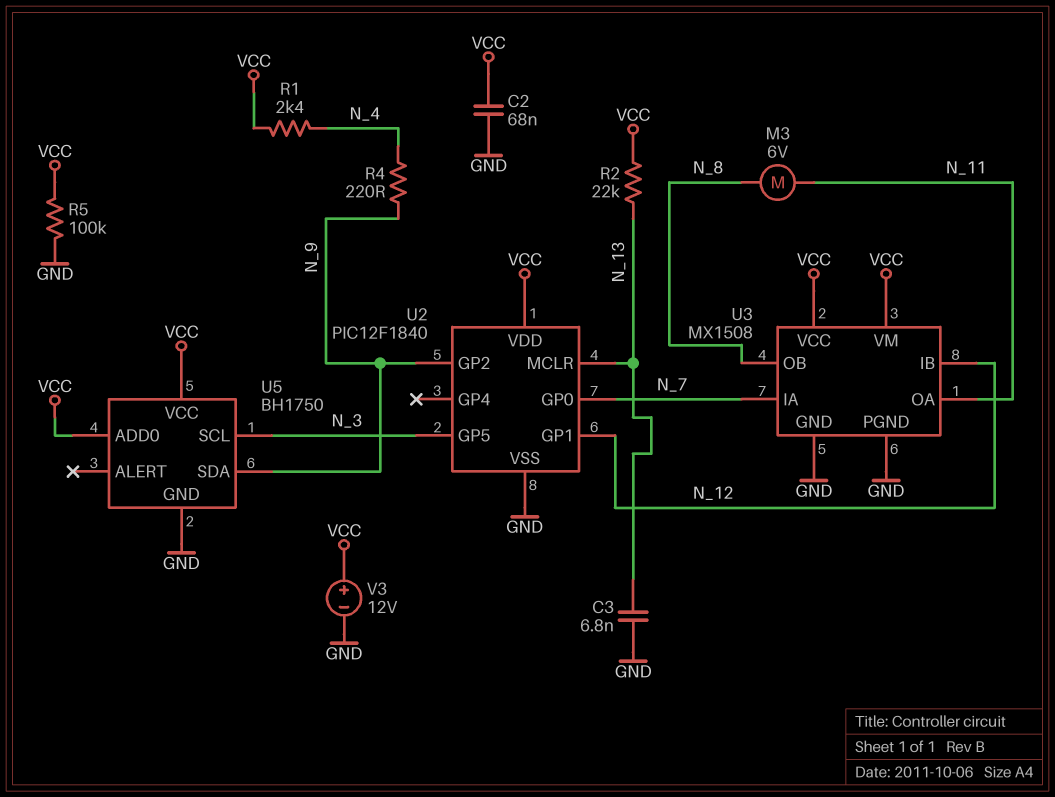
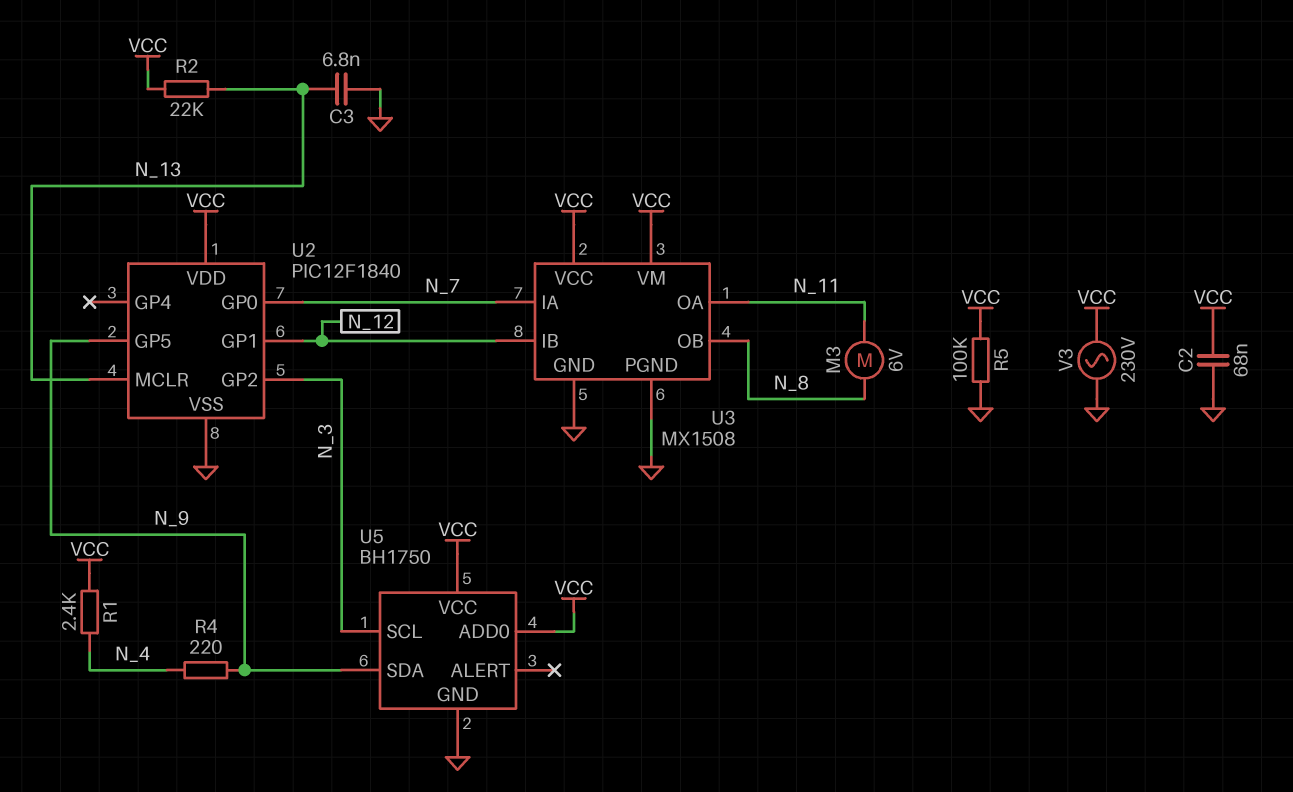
U2 pin GP2: N_9 -> N_3
U2 pin GP5: N_3 -> N_9
V3: 12V (plus VCC, minus GND) -> AC 230V (GND, VCC)

